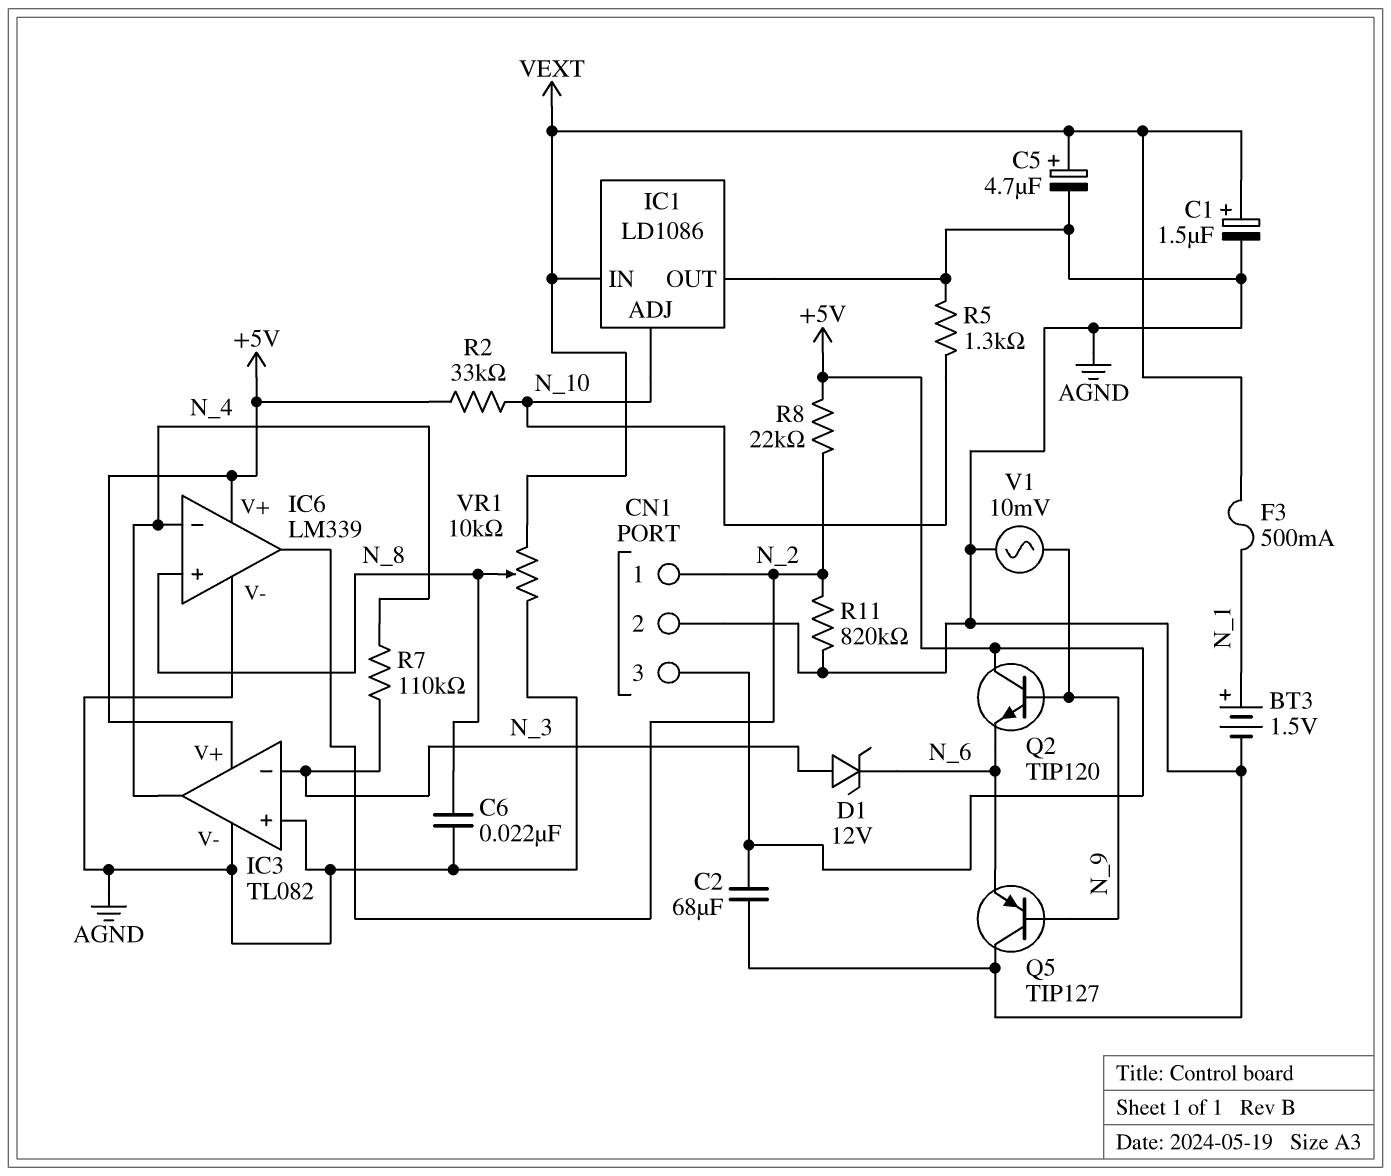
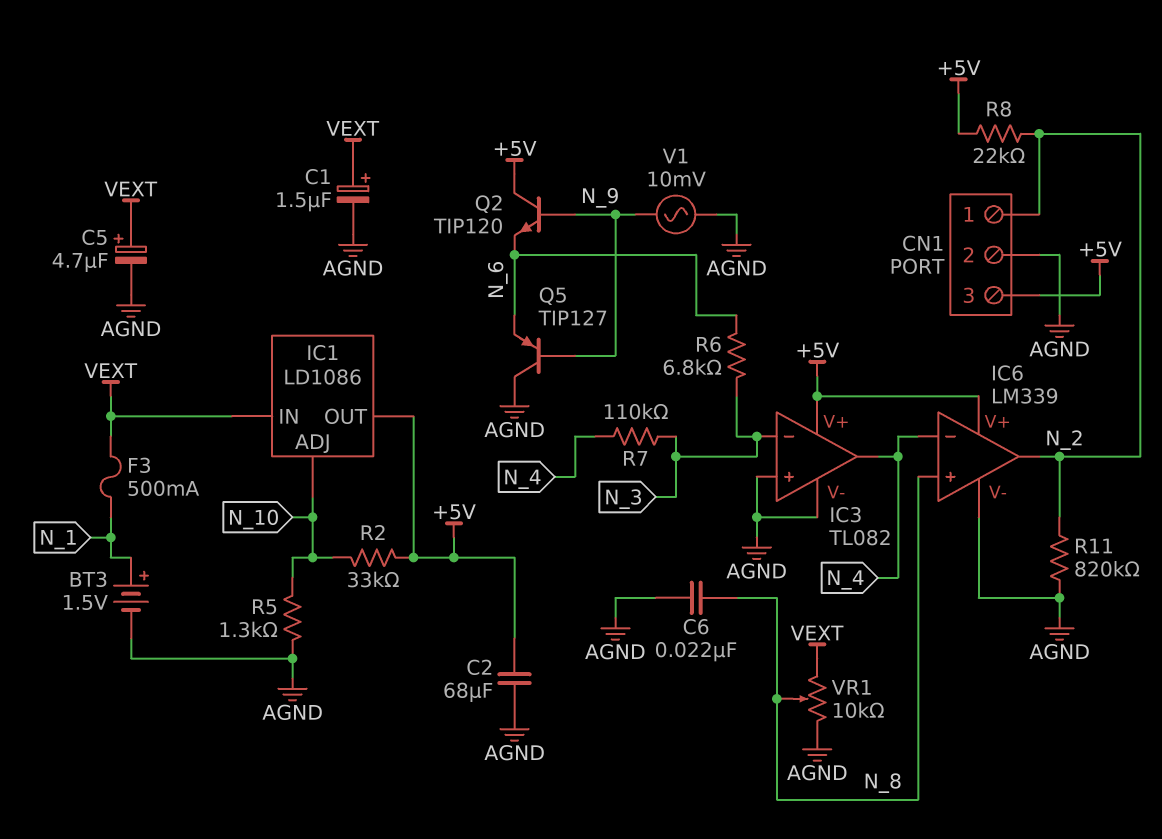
D1: zener 12V (A N_3, K N_6) -> none
IC1 pin OUT: AGND -> +5V
R6: none -> 6.8k (N_3, N_6)

